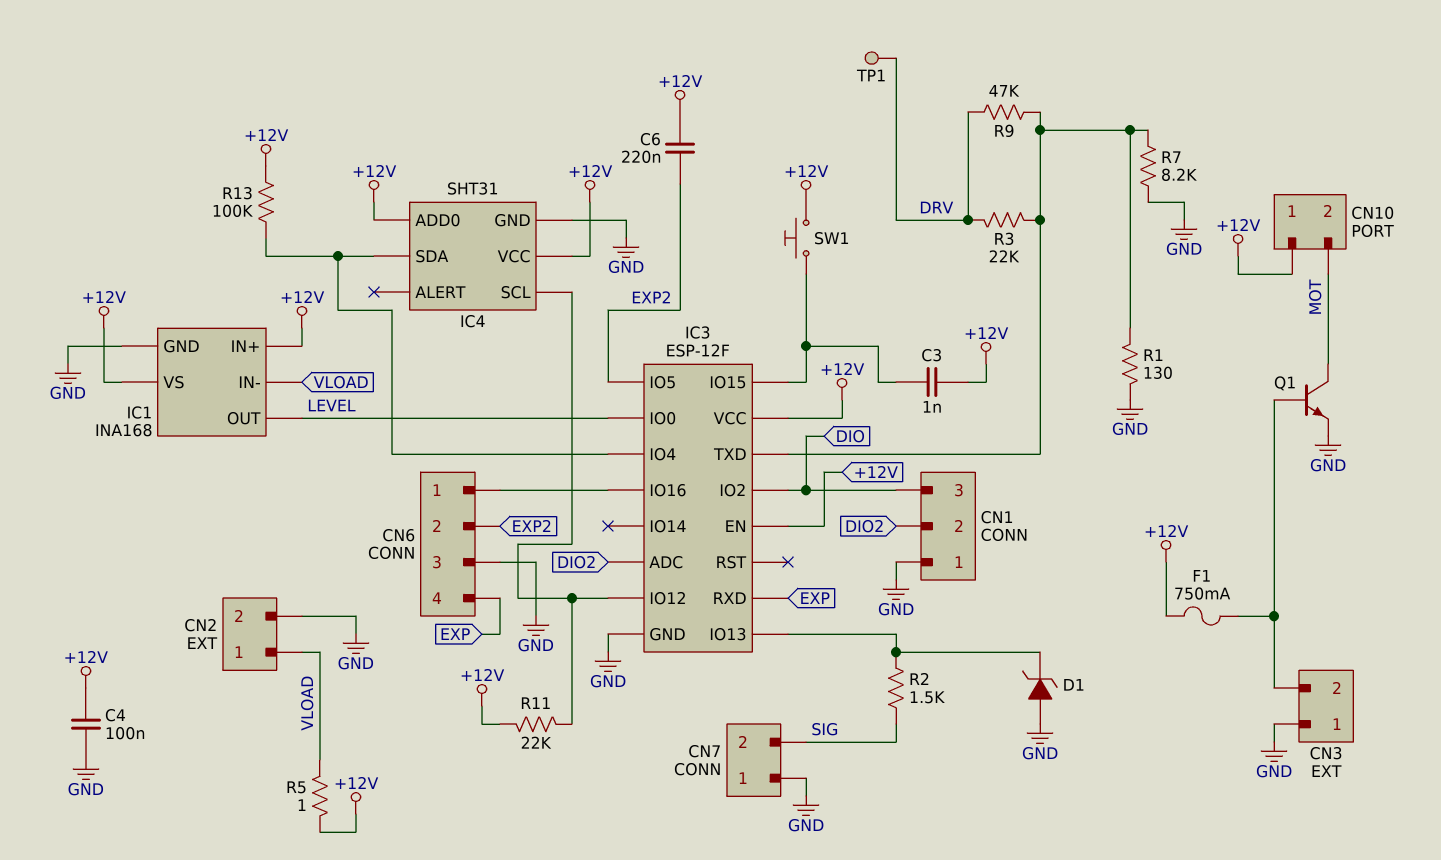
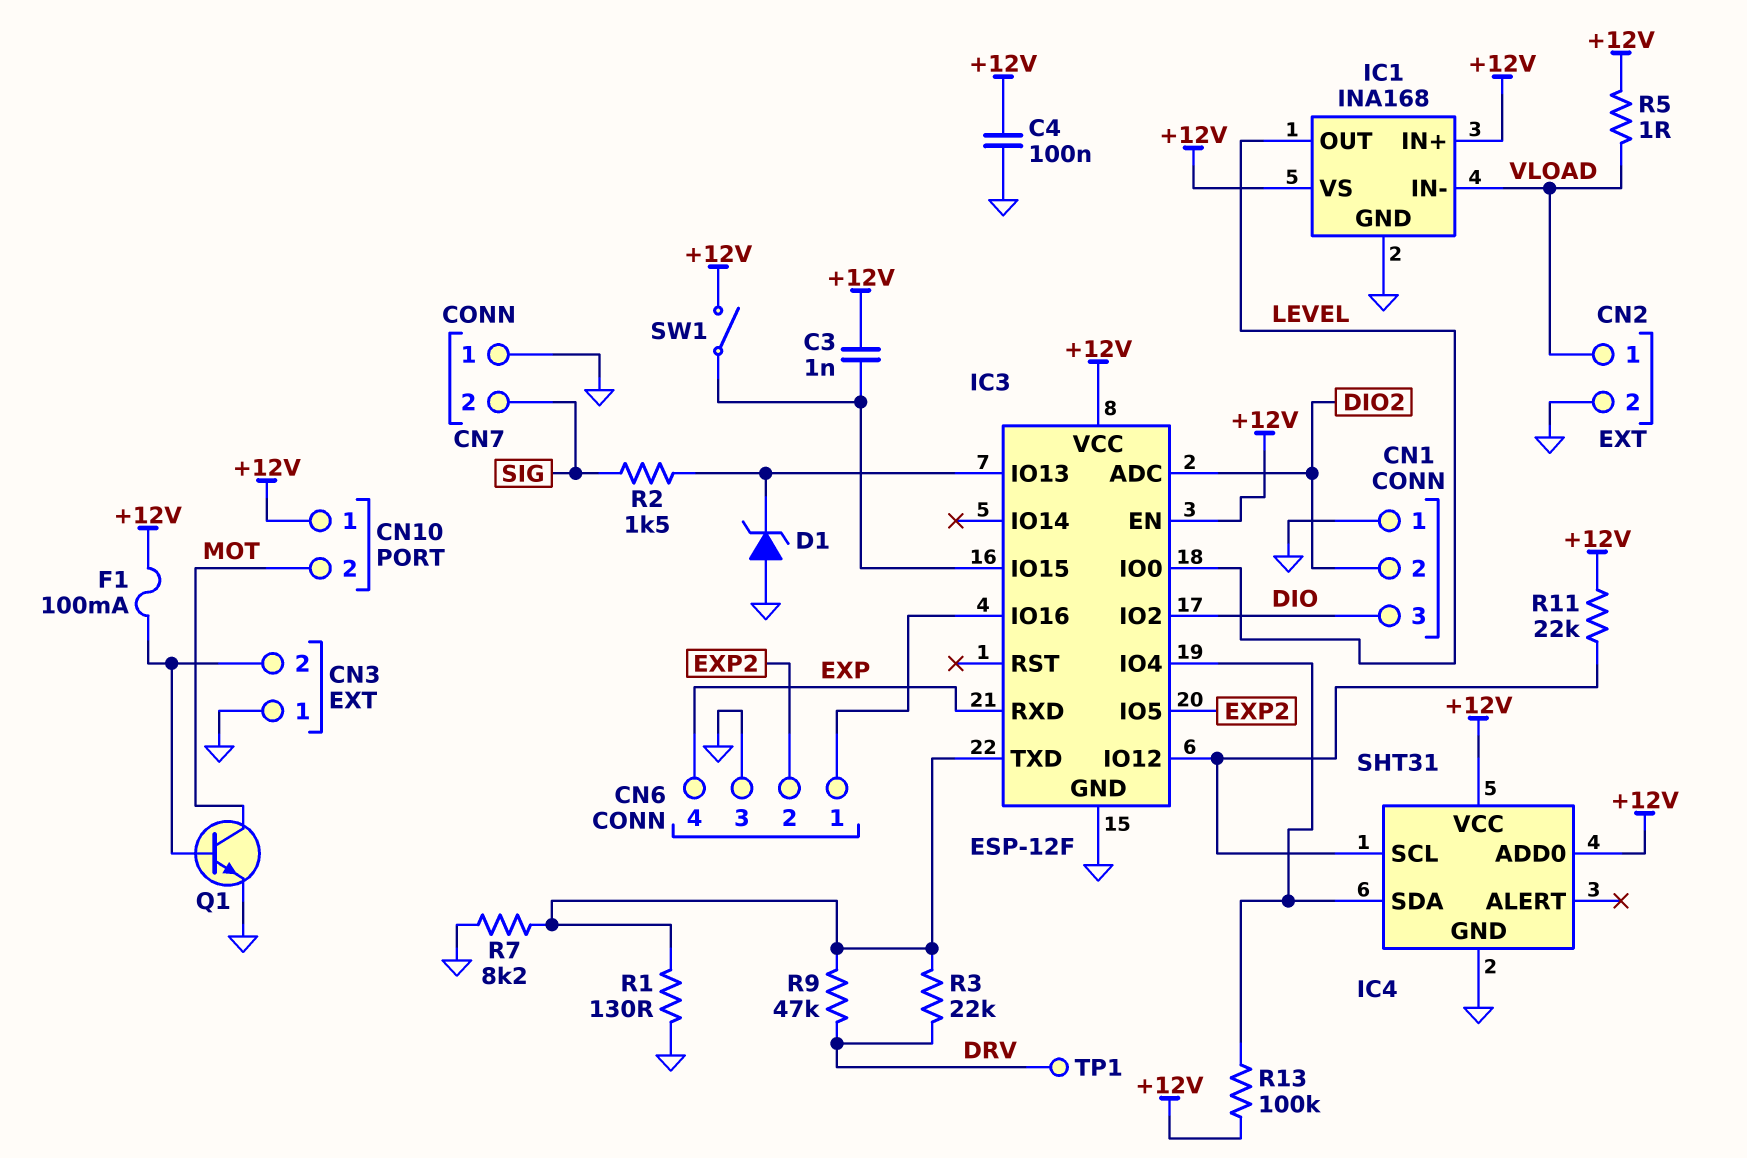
C6: 220nF (+12V, EXP2) -> none
F1: 750mA (+12V, CN3/2) -> 100mA (+12V, CN3/2)
SW1: button (+12V, IC3/IO15) -> switch (+12V, IC3/IO15)

